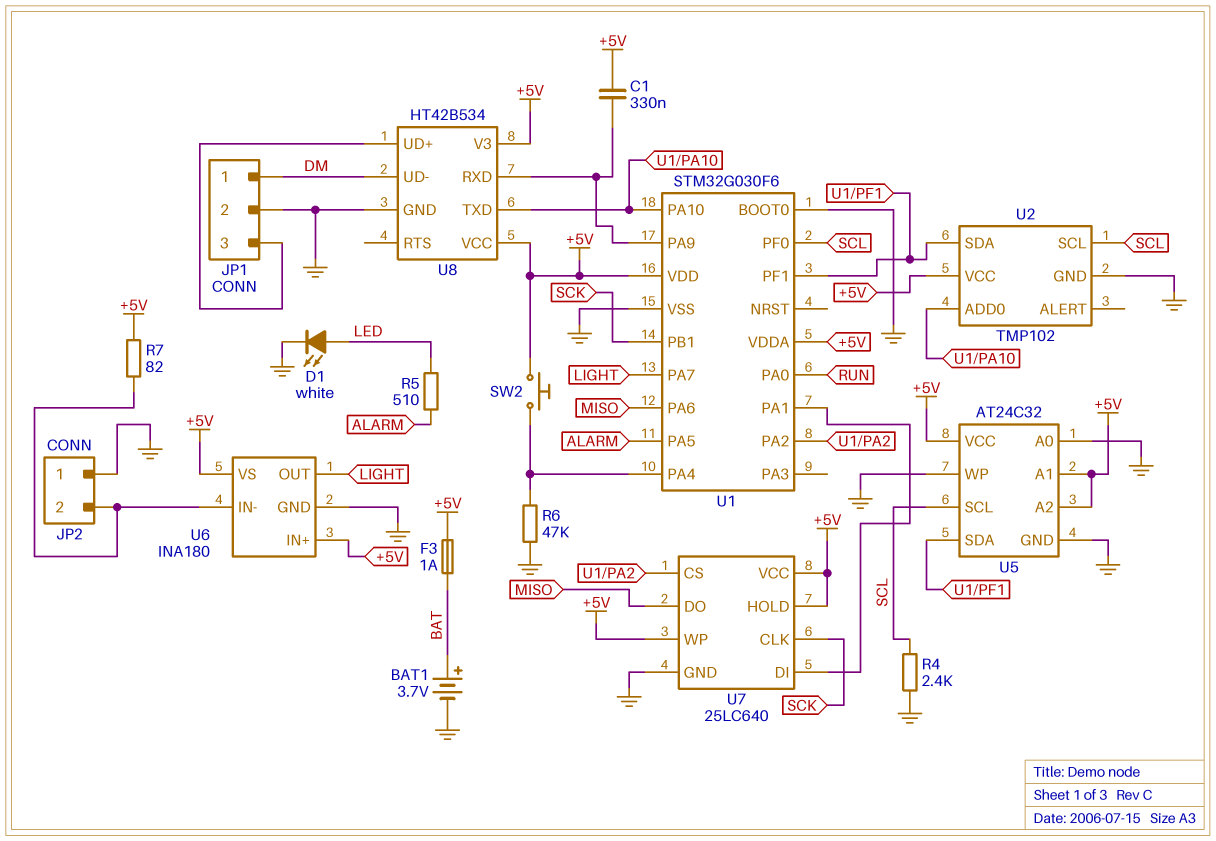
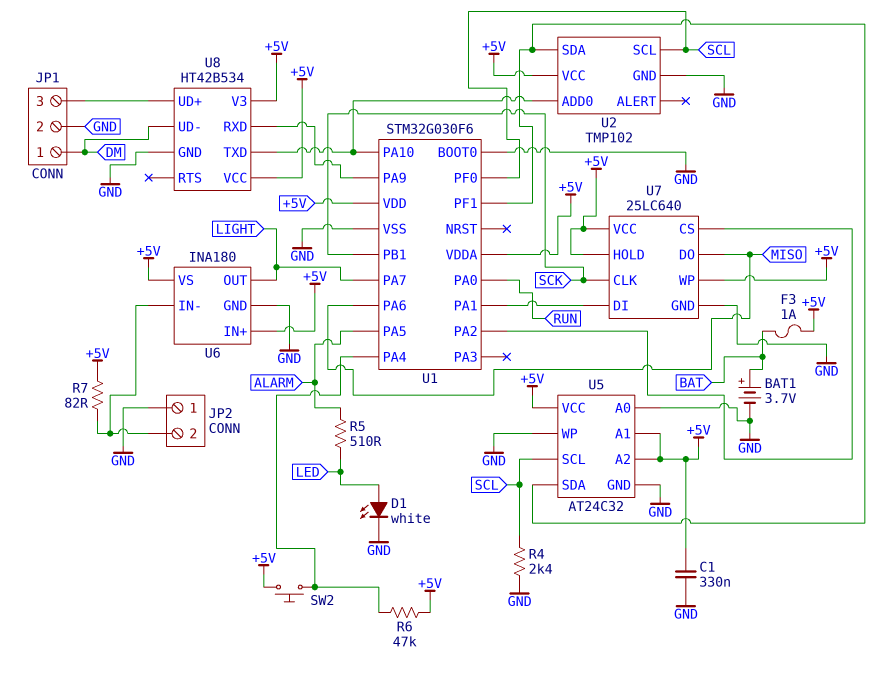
C1: 330nF (+5V, U1/PA9) -> 330nF (+5V, GND)
R6: 47k (GND, U1/PA4) -> 47k (+5V, U1/PA4)

